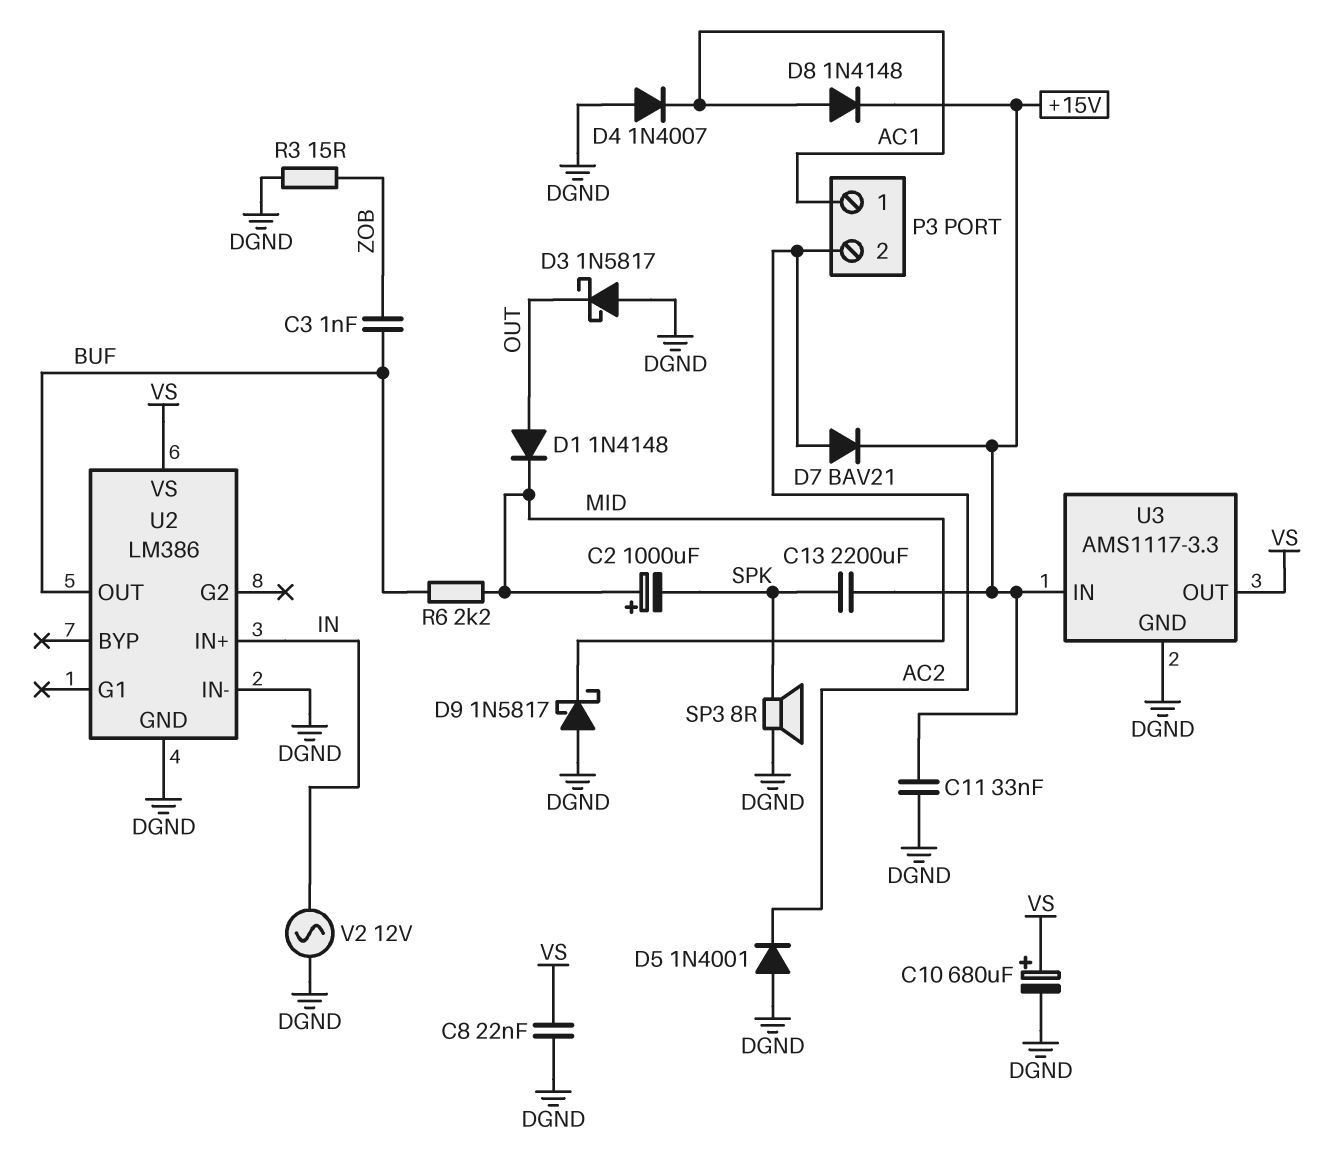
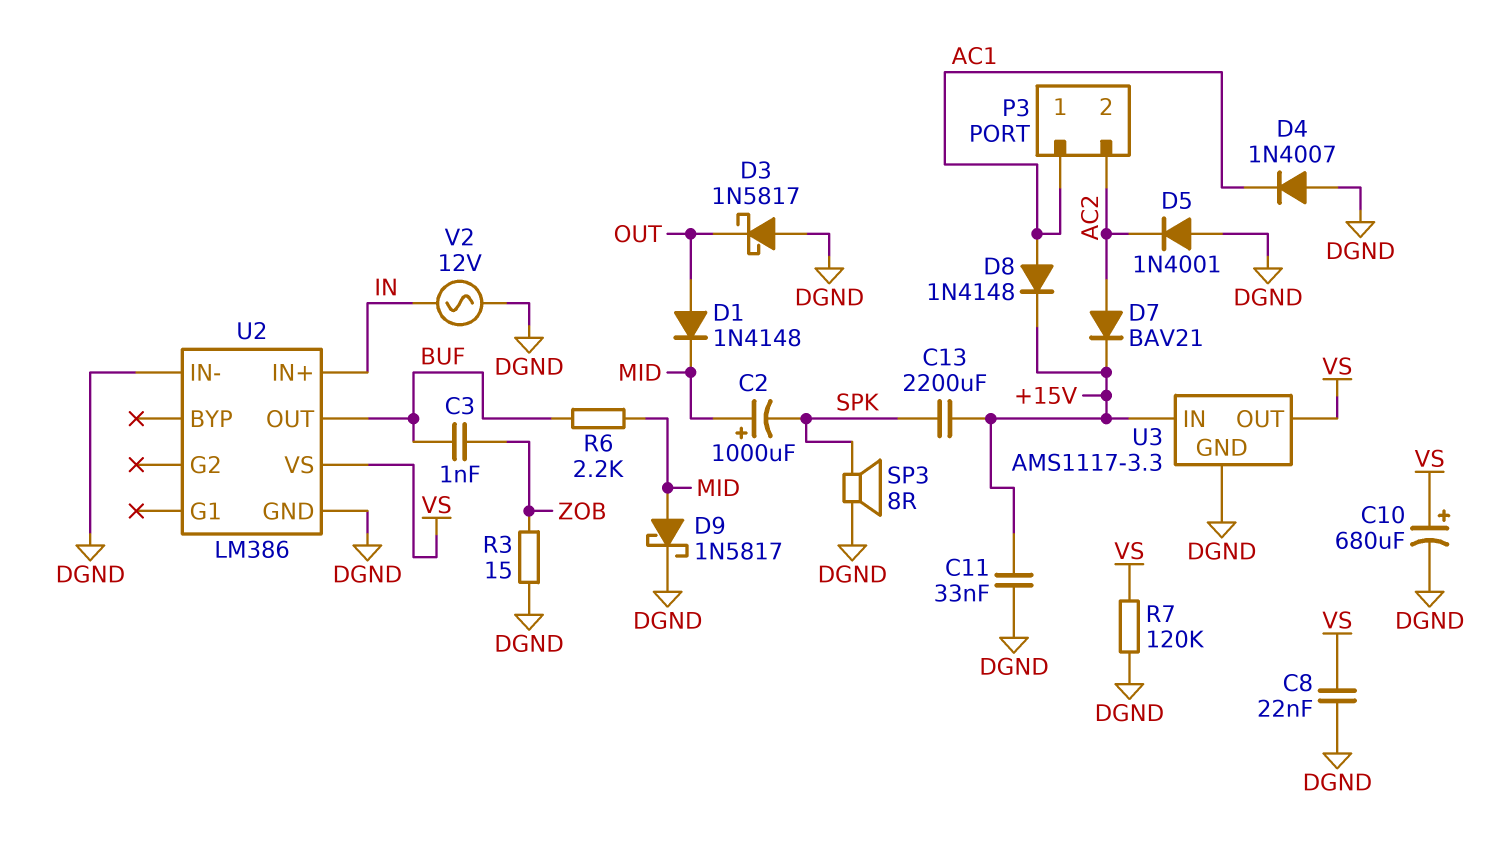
D9: schottky 1N5817 (A DGND, K MID) -> schottky 1N5817 (A MID, K DGND)
R7: none -> 120k (DGND, VS)

